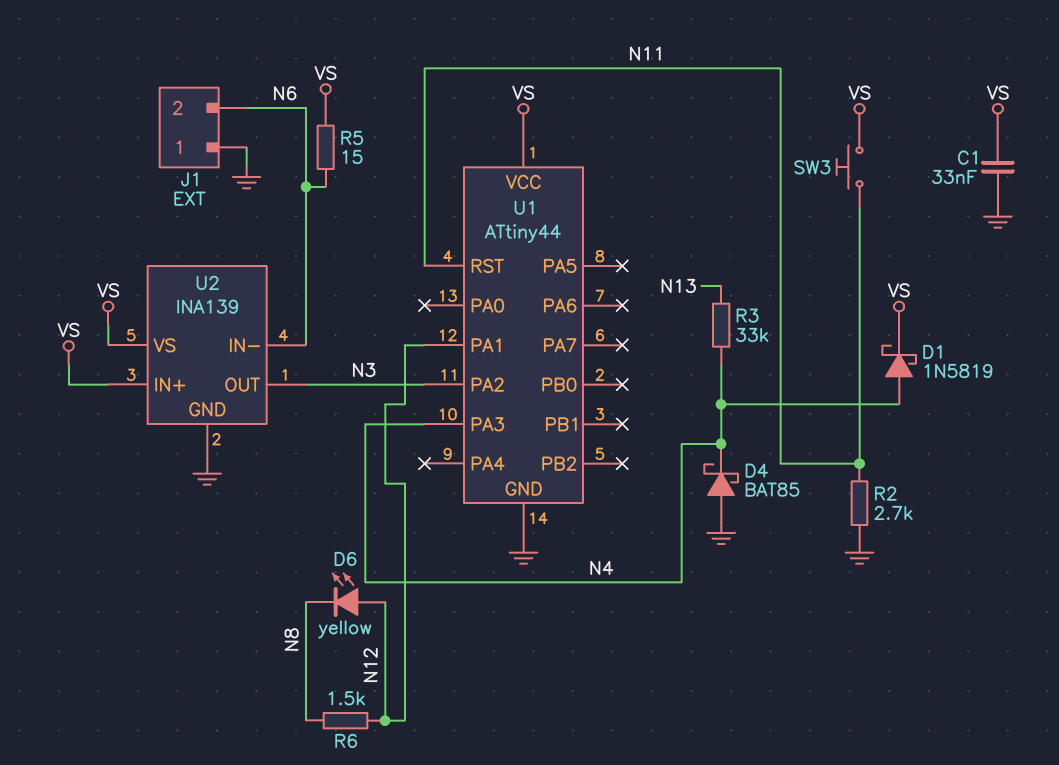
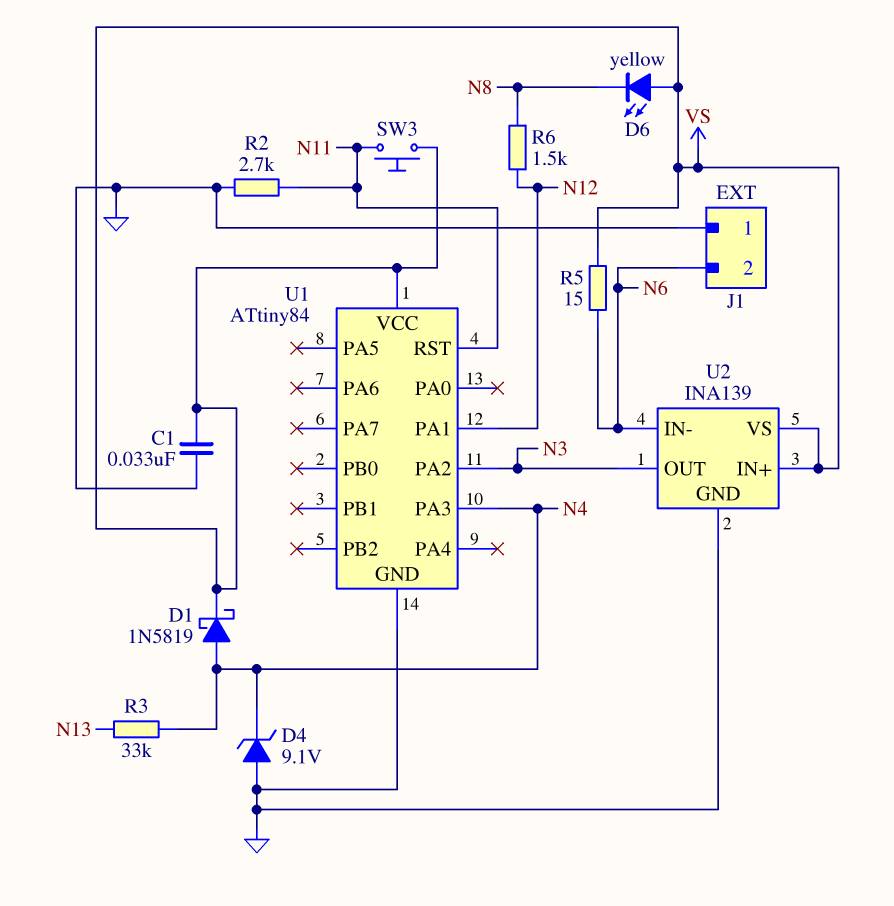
D4: schottky BAT85 (A GND, K N4) -> zener 9.1V (A GND, K N4)
D6: LED yellow (A N12, K N8) -> LED yellow (A VS, K N8)
U1: ATtiny44 -> ATtiny84

